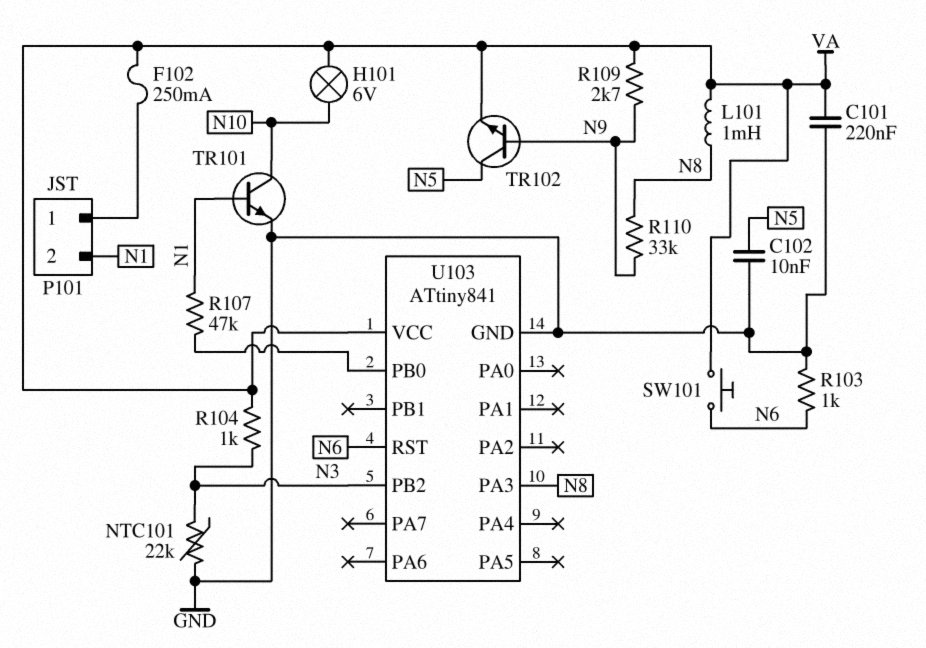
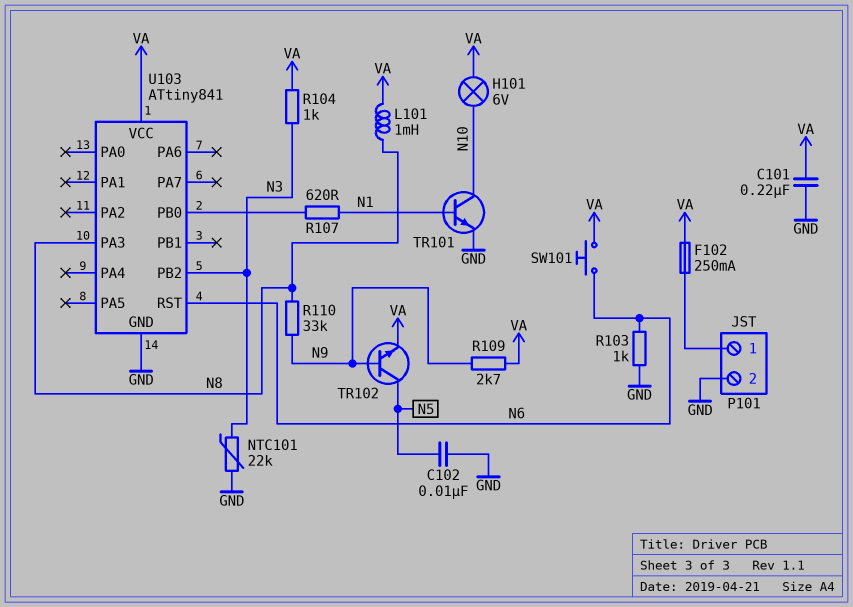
P101 pin 2: N1 -> GND
R107: 47k (N1, U103/PB0) -> 620 (N1, U103/PB0)

